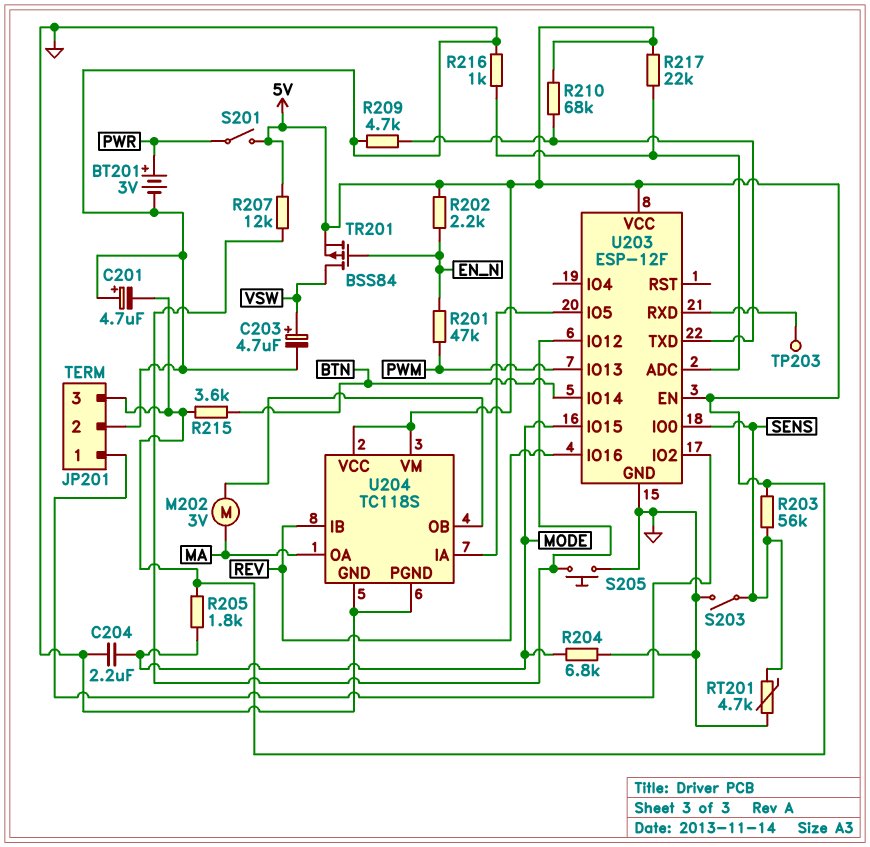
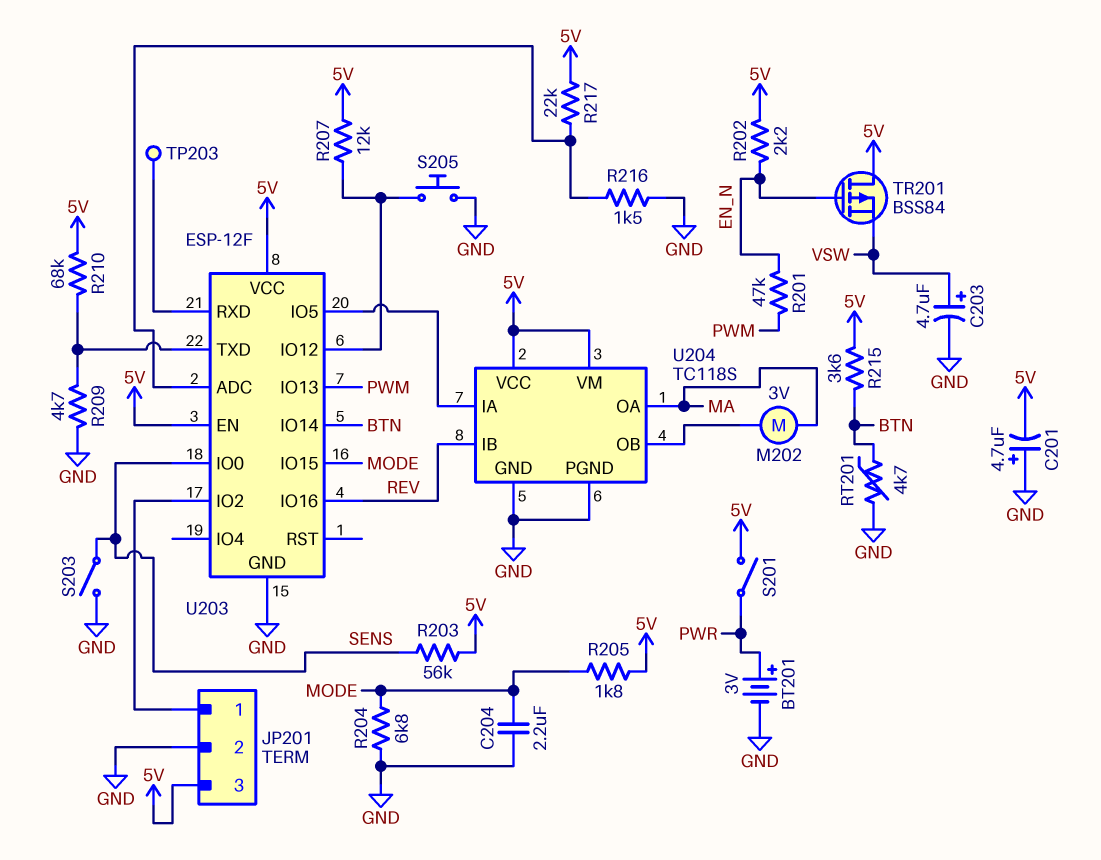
R216: 1k (GND, U203/ADC) -> 1.5k (GND, U203/ADC)
RT201: 4.7k (GND, SENS) -> 4.7k (BTN, GND)
TR201: PMOS BSS84 (G EN_N, D VSW, S 5V) -> PMOS BSS84 (G EN_N, D 5V, S VSW)

